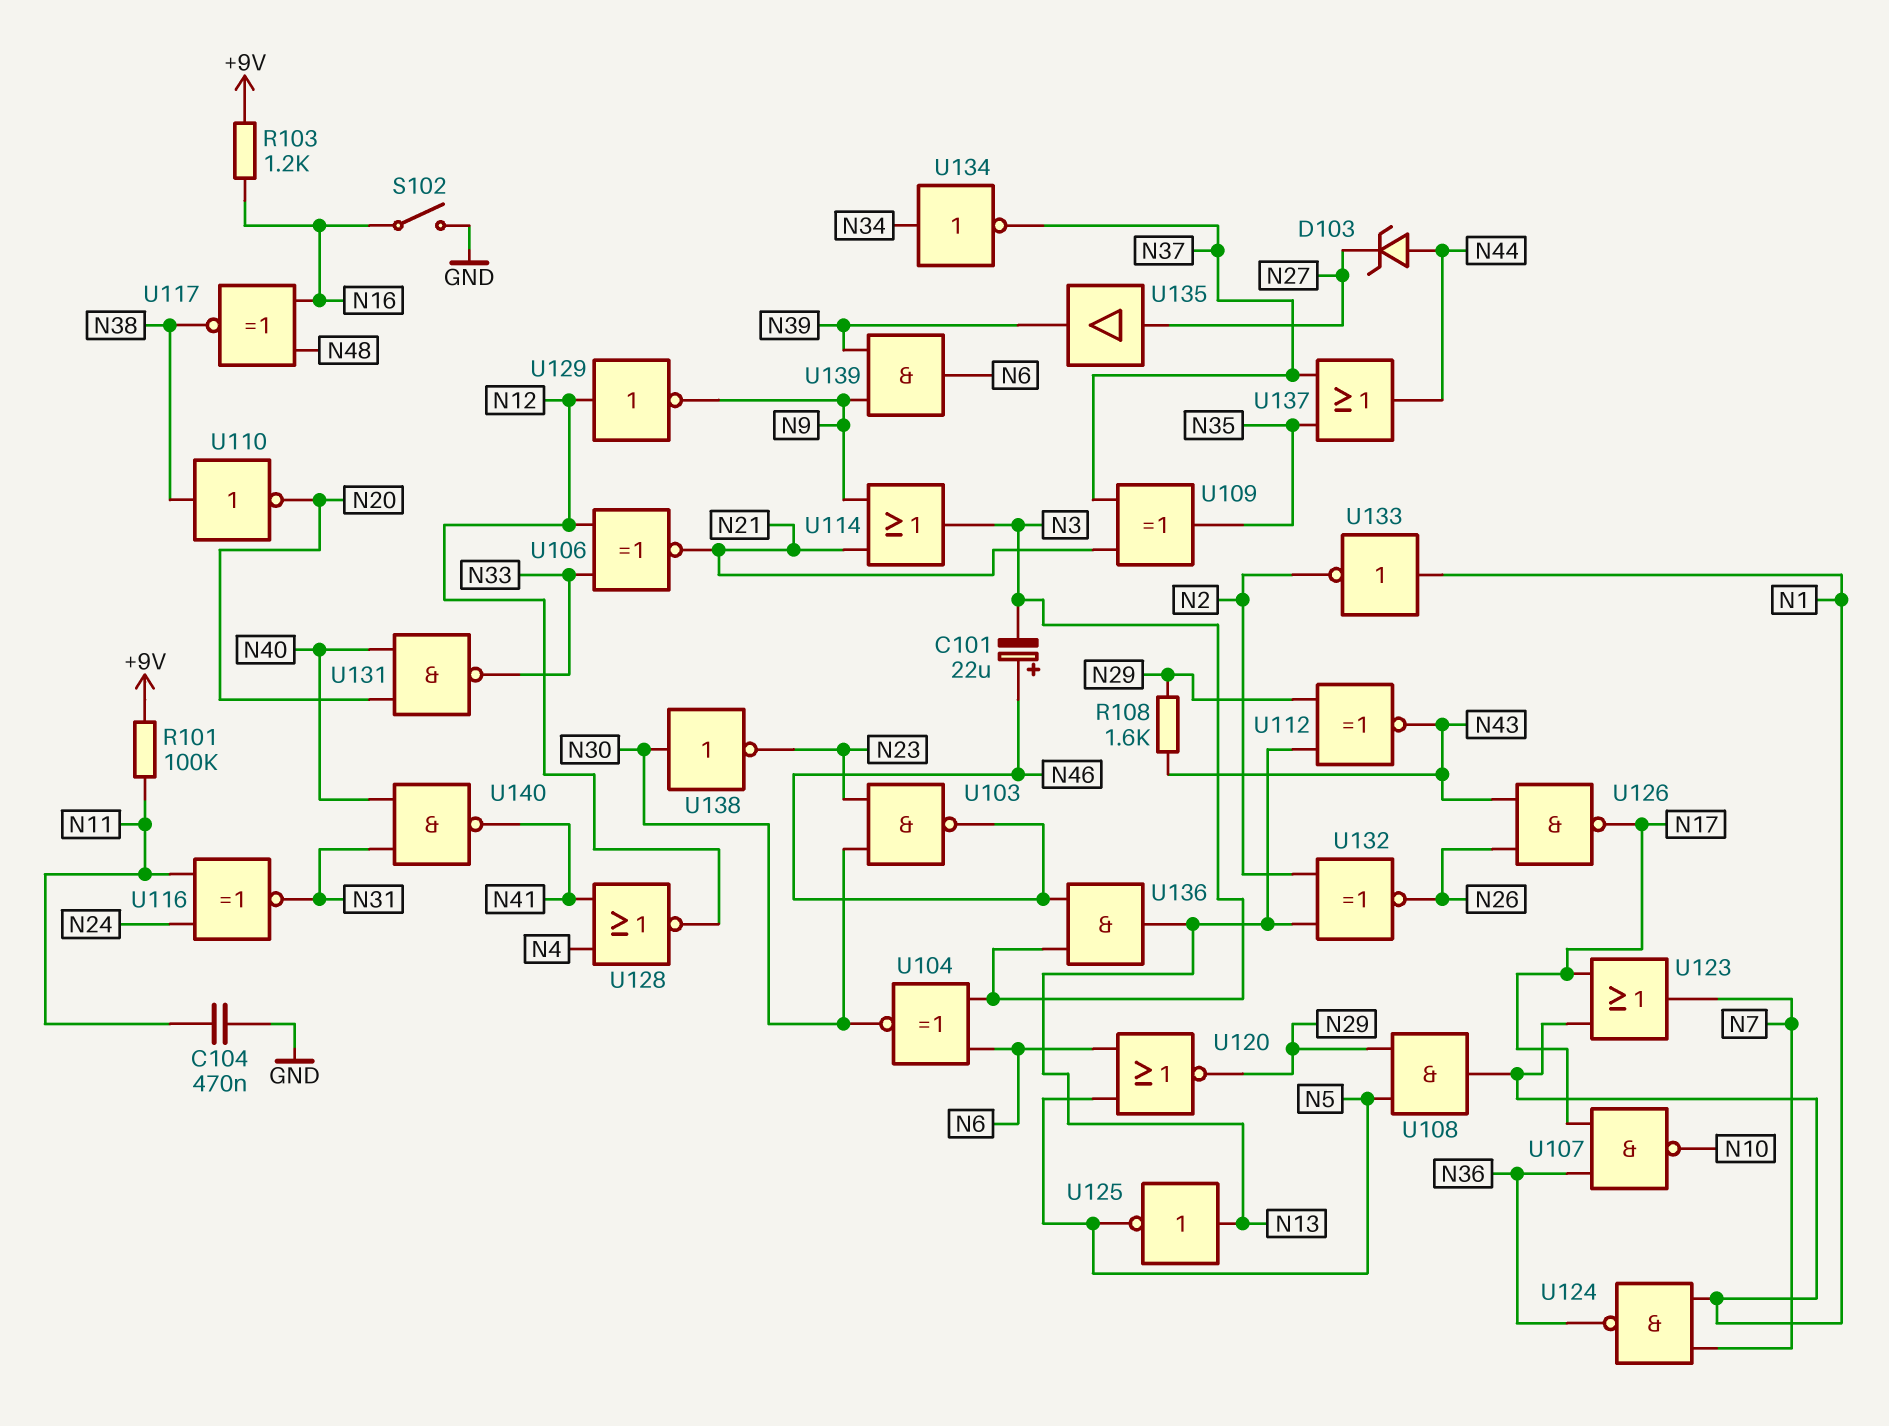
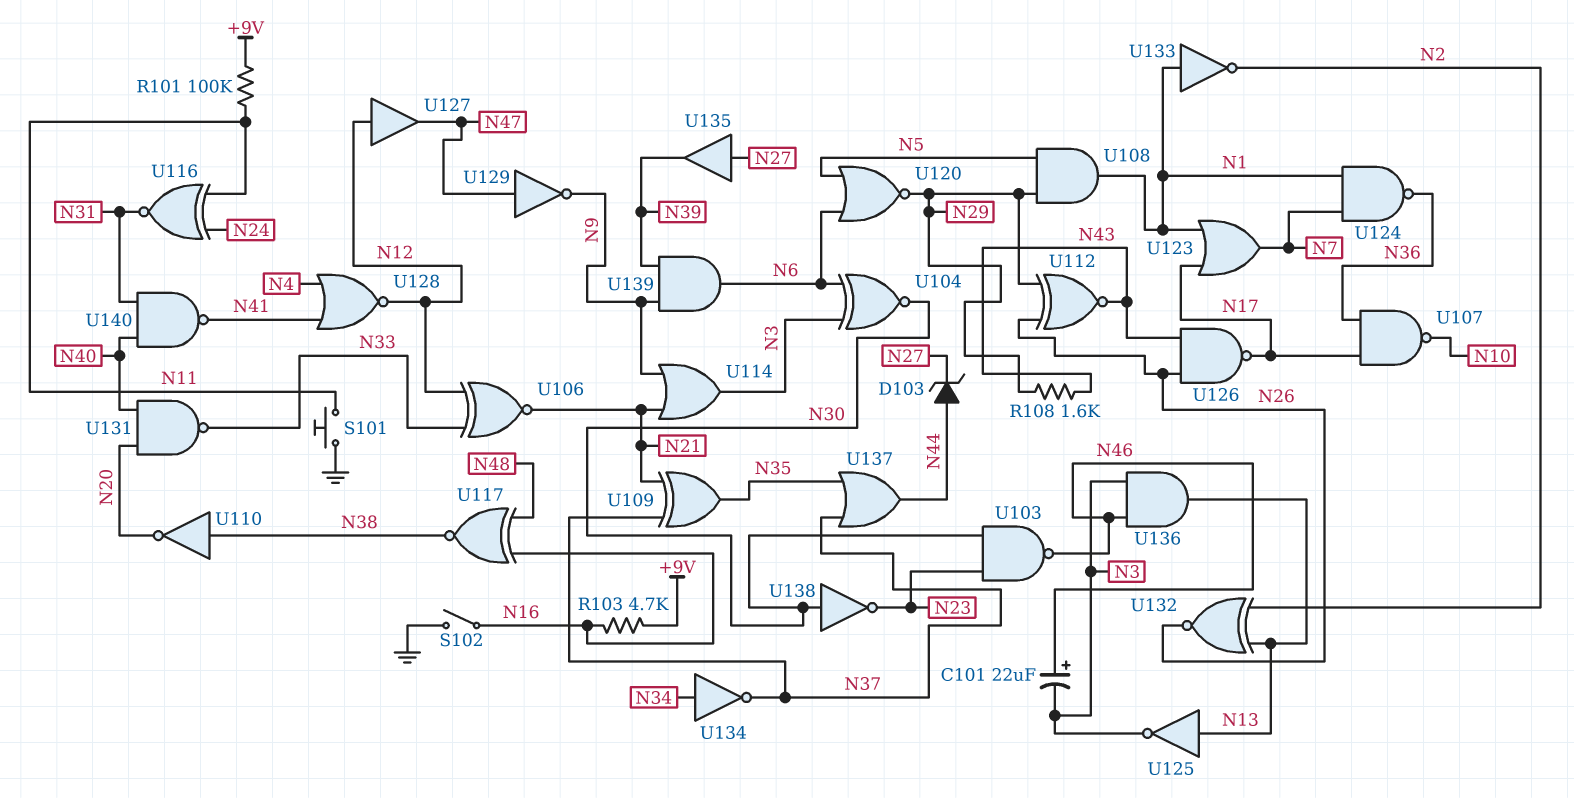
C104: 470nF (GND, N11) -> none
R103: 1.2k (+9V, N16) -> 4.7k (+9V, N16)
S101: none -> button (GND, N11)
U112: XNOR (in N13, in N29, out N43) -> XNOR (in N26, in N29, out N43)
U125: NOT (in N13, out N5) -> NOT (in N13, out N3)
U127: none -> buffer (in N12, out N47)
U129: NOT (in N12, out N9) -> NOT (in N47, out N9)

